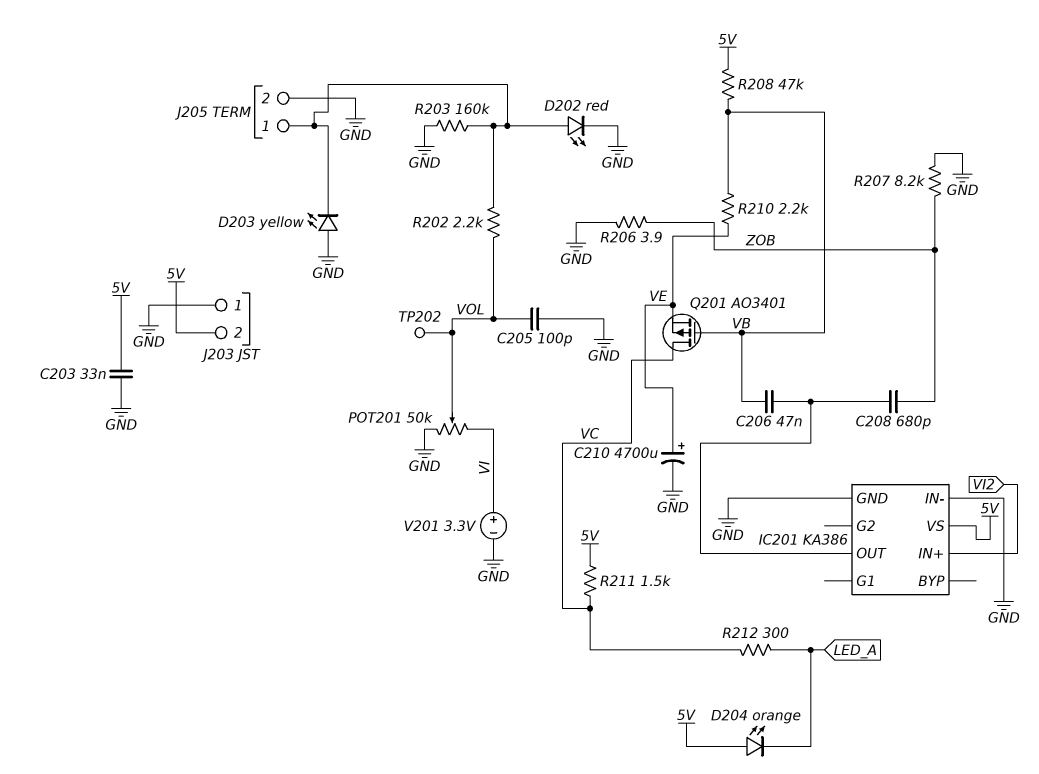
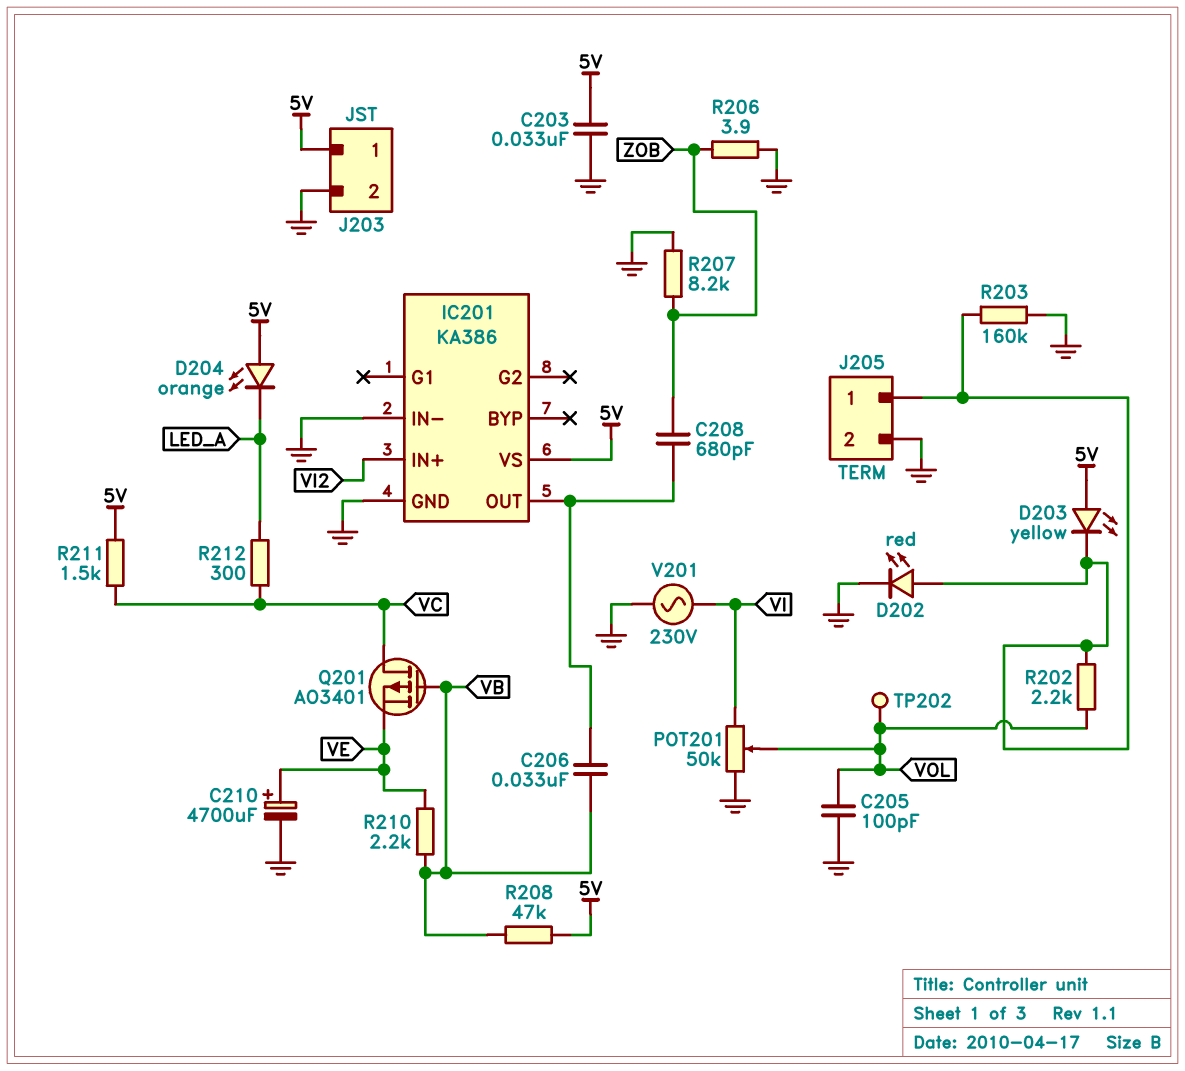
C206: 47nF (IC201/OUT, VB) -> 33nF (IC201/OUT, VB)
D203: LED yellow (A GND, K J205/1) -> LED yellow (A 5V, K J205/1)
J203 pin 1: GND -> 5V
J203 pin 2: 5V -> GND
V201: 3.3V (plus VI, minus GND) -> AC 230V (GND, VI)

